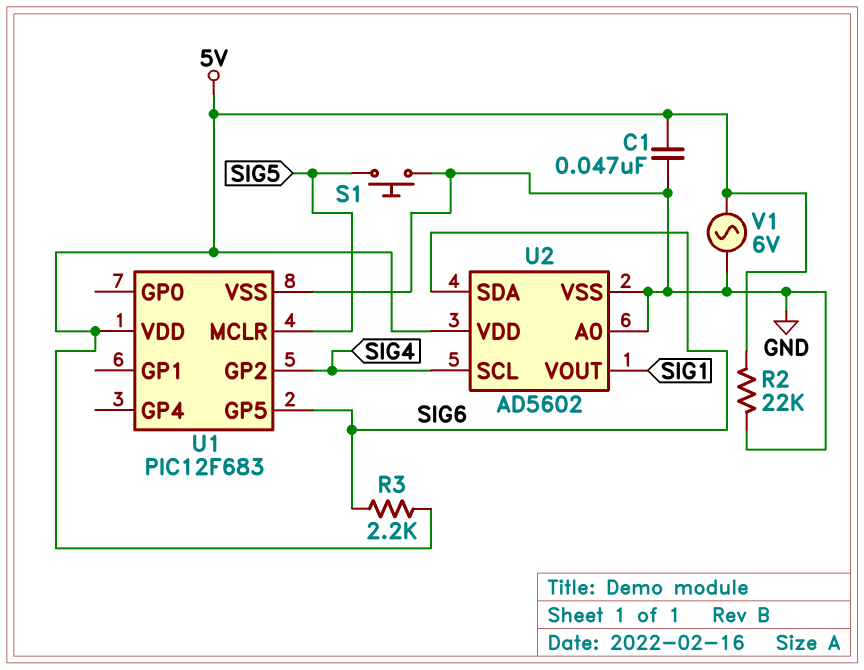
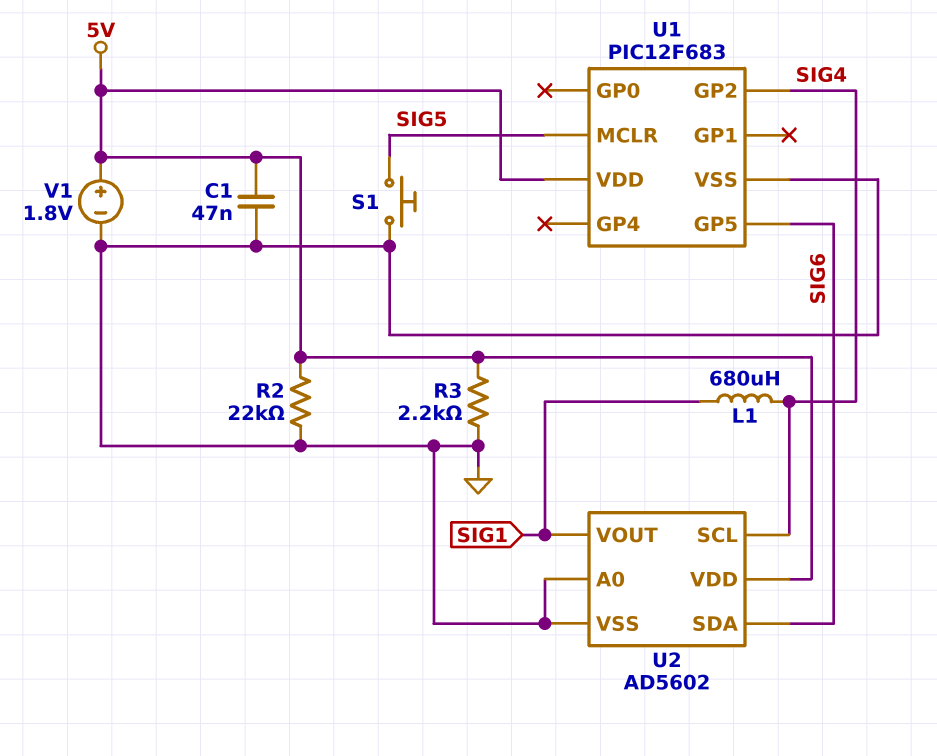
L1: none -> 680uH (SIG1, SIG4)
R3: 2.2k (5V, SIG6) -> 2.2k (5V, GND)
V1: AC 6V (5V, GND) -> 1.8V (plus 5V, minus GND)

